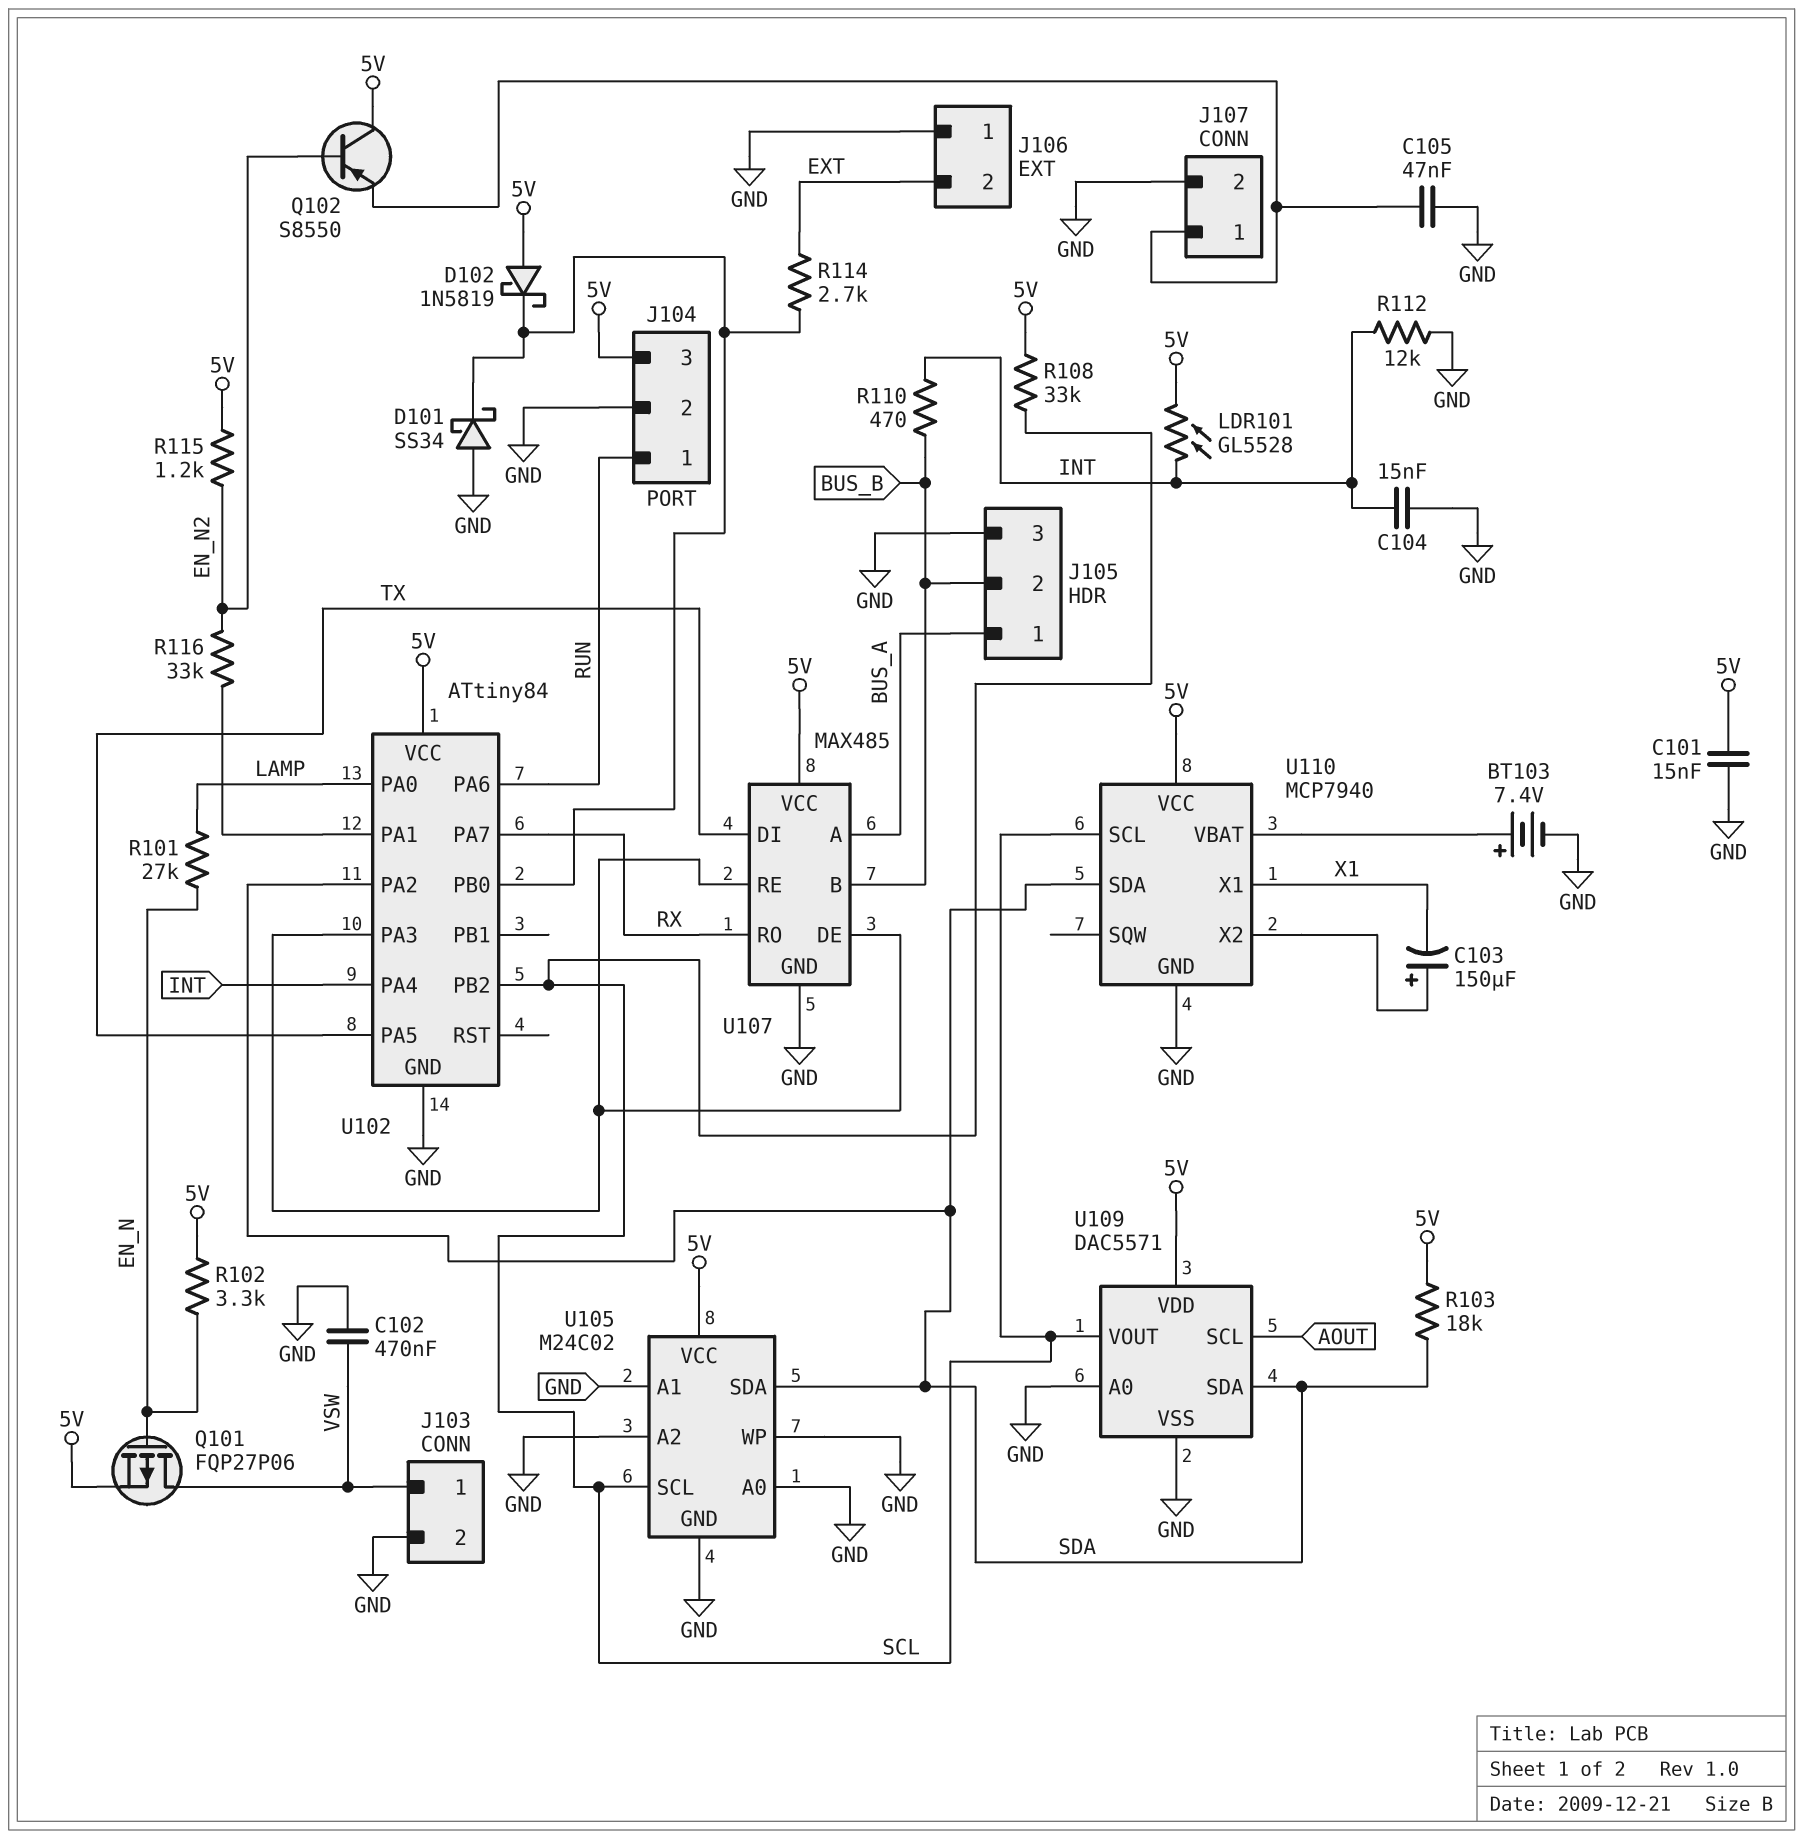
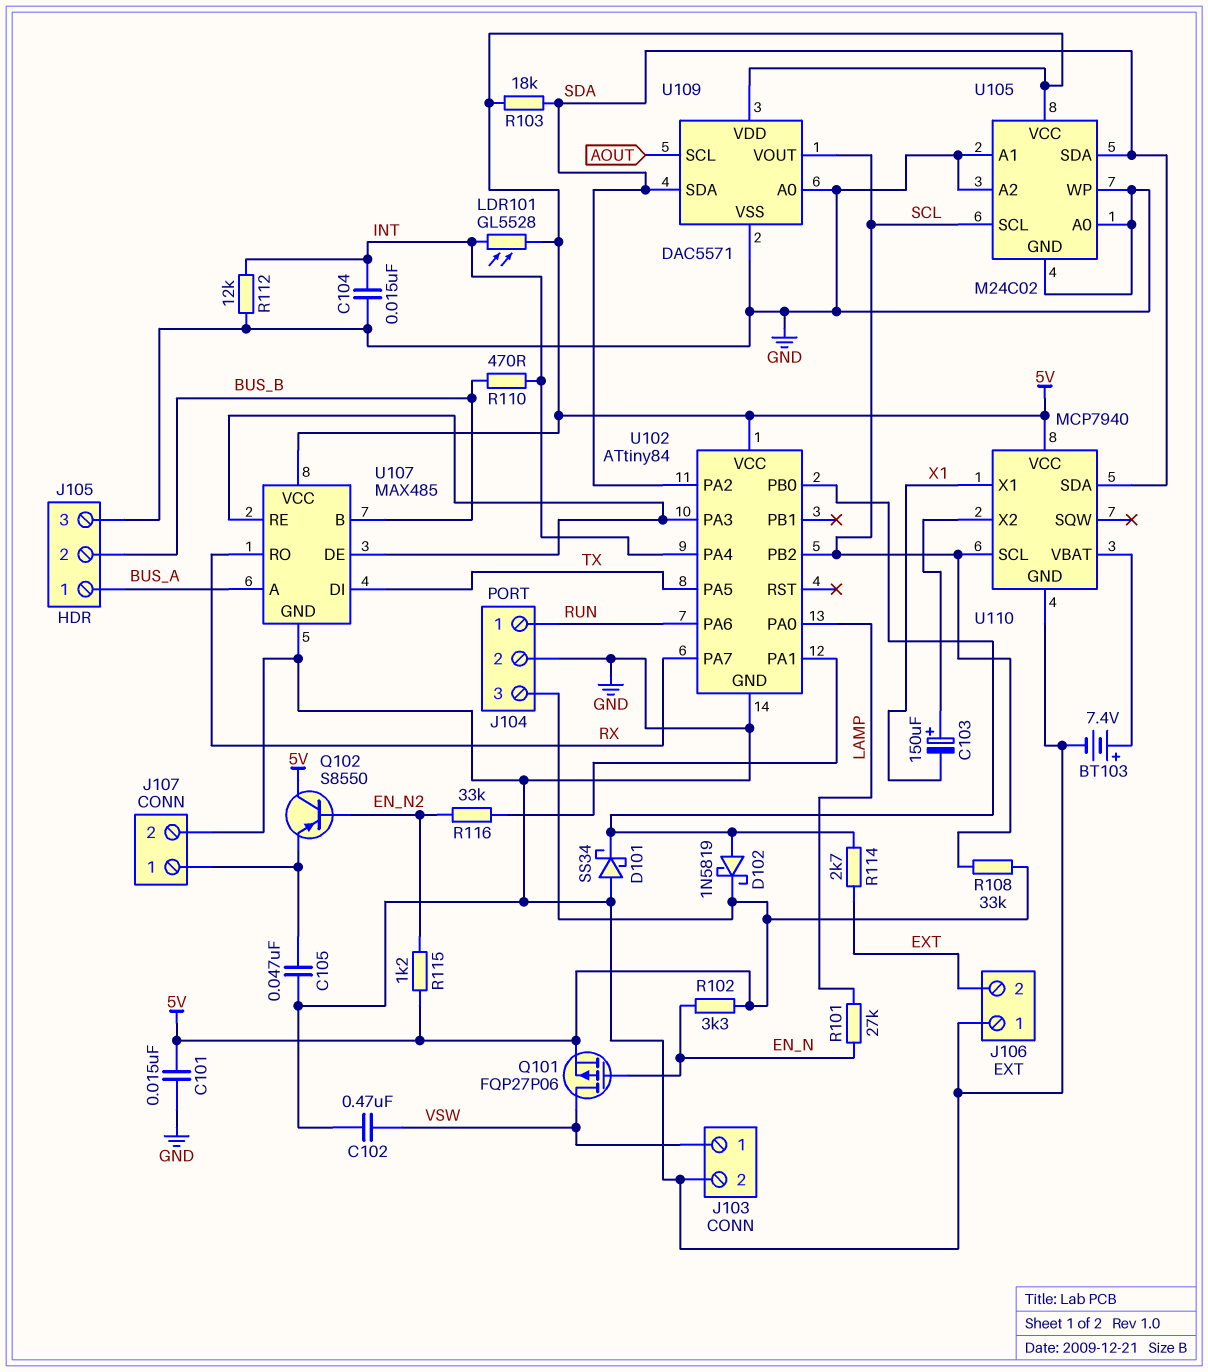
D102: schottky 1N5819 (A 5V, K U102/PB0) -> schottky 1N5819 (A U102/PB0, K 5V)

